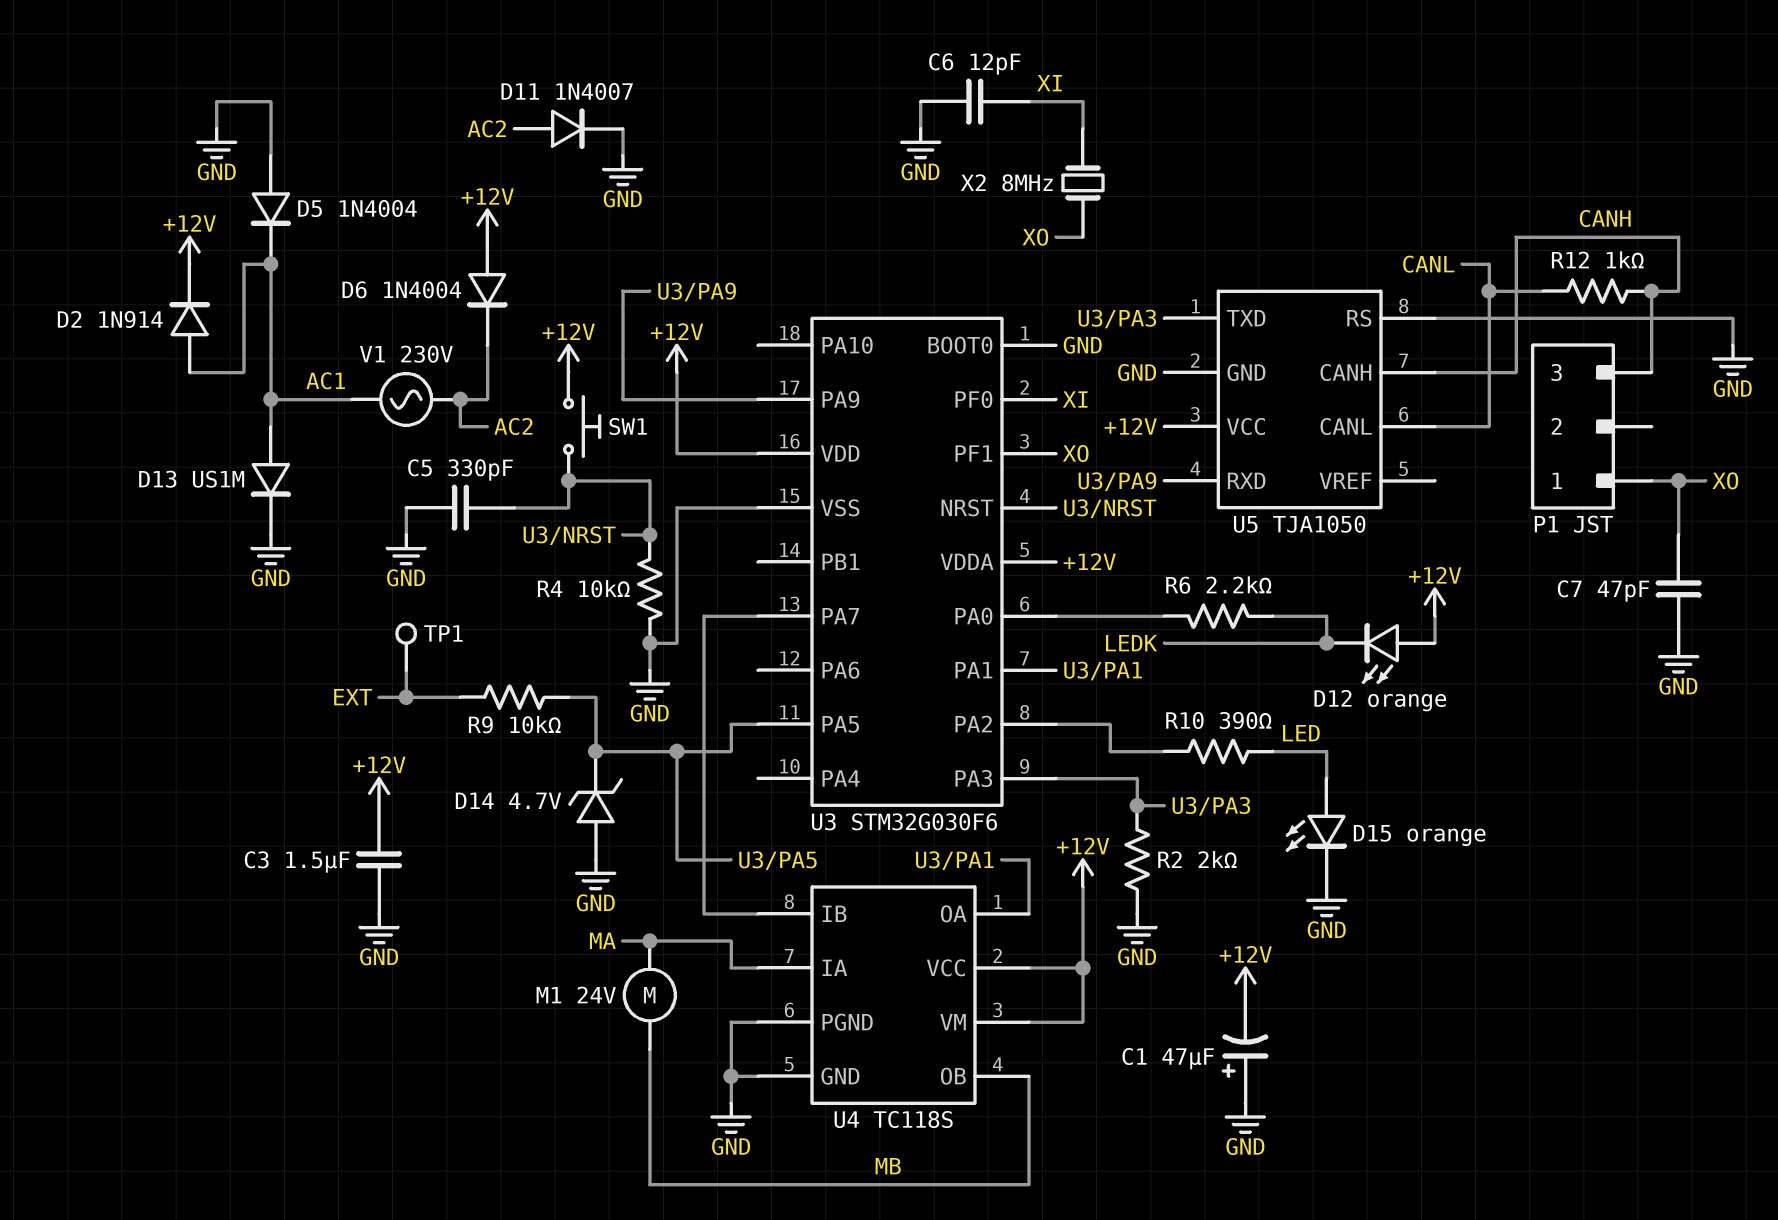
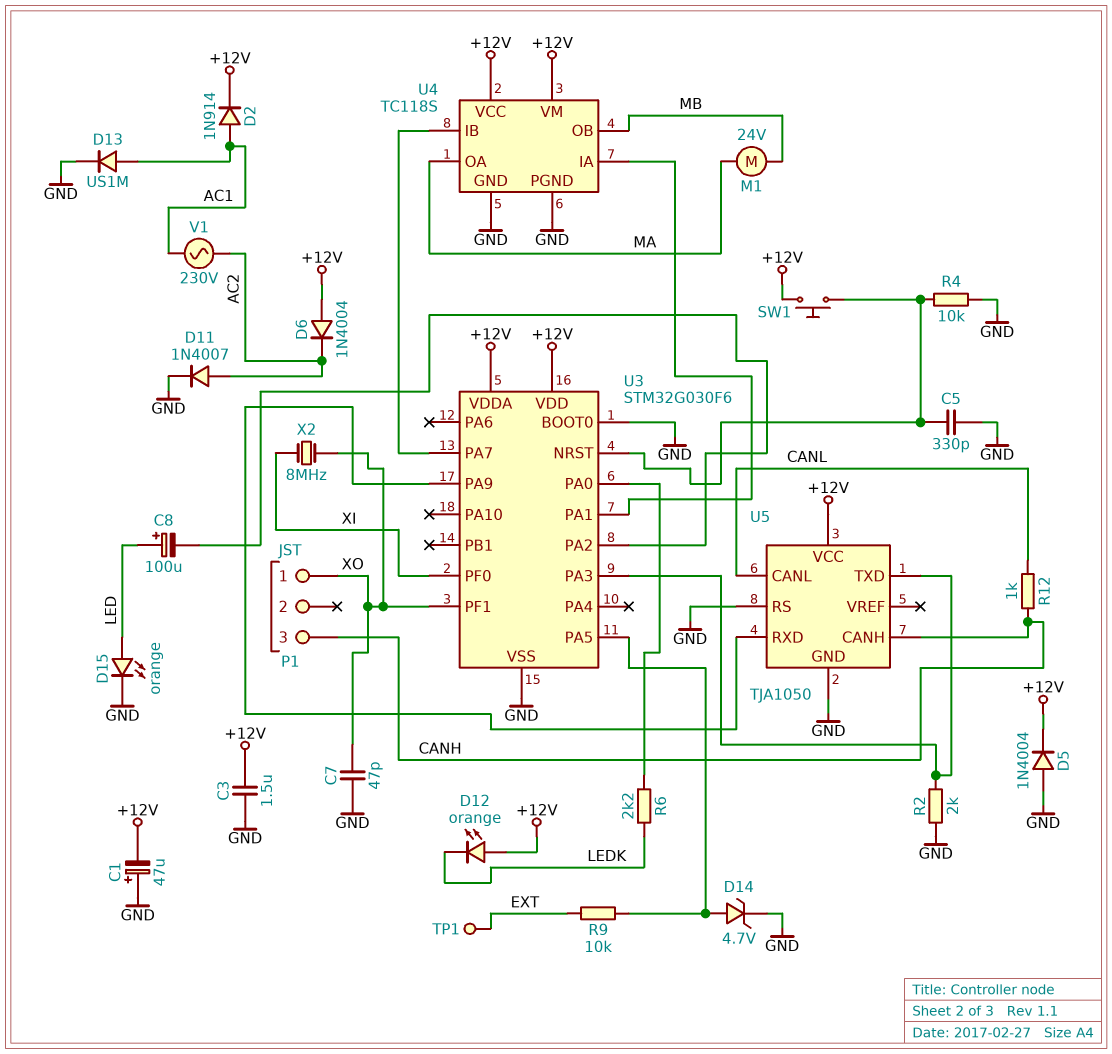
C6: 12pF (GND, XI) -> none
C8: none -> 100uF (plus LED, minus U3/PA2)
D5: diode 1N4004 (A GND, K AC1) -> diode 1N4004 (A GND, K +12V)
D14: zener 4.7V (A GND, K U3/PA5) -> zener 4.7V (A U3/PA5, K GND)
R10: 390 (LED, U3/PA2) -> none
U4 pin IA: MA -> U3/PA1
U4 pin OA: U3/PA1 -> MA

